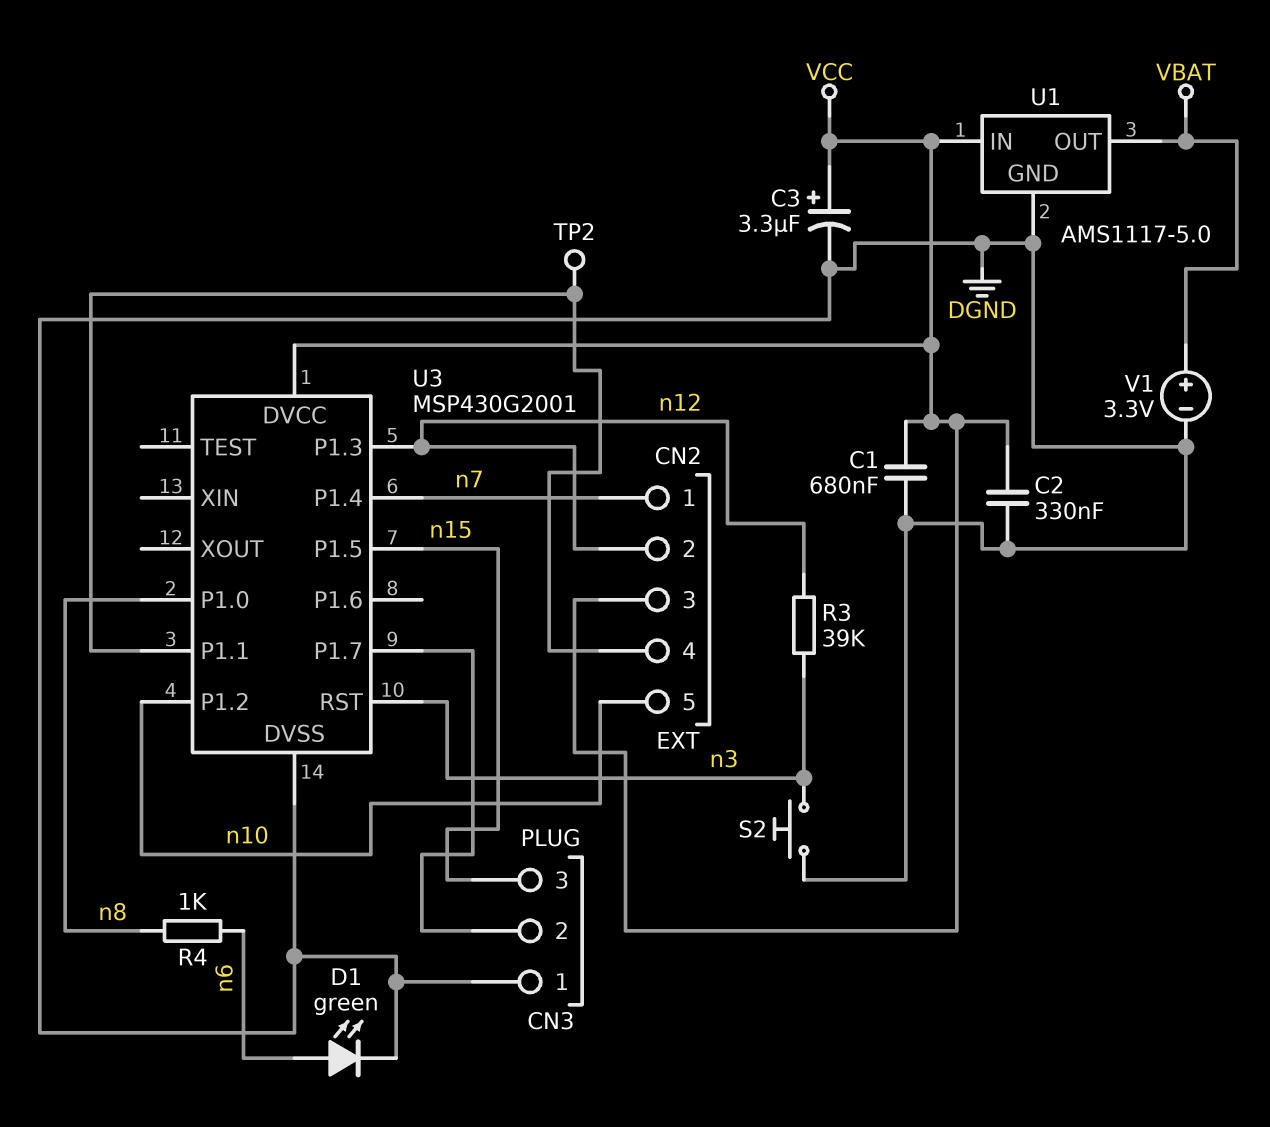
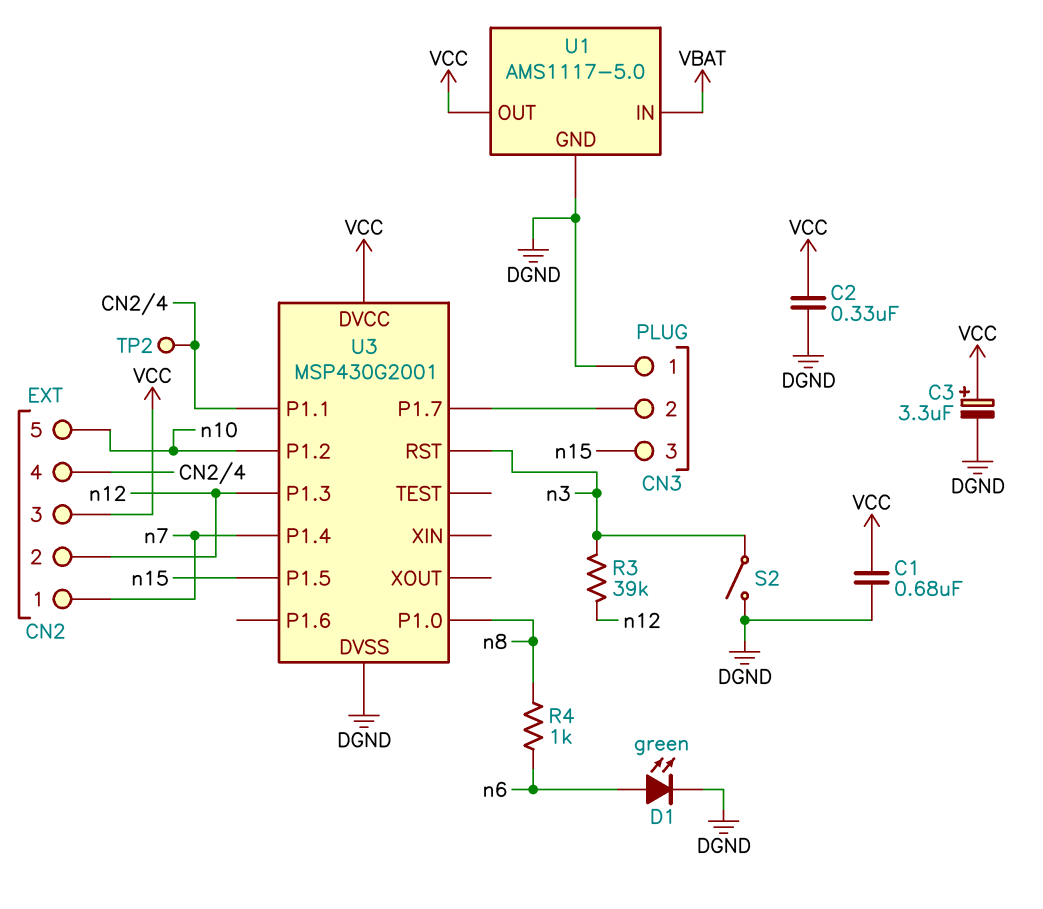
S2: button (DGND, n3) -> switch (DGND, n3)
U1 pin IN: VCC -> VBAT
U1 pin OUT: VBAT -> VCC
V1: 3.3V (plus VBAT, minus DGND) -> none

